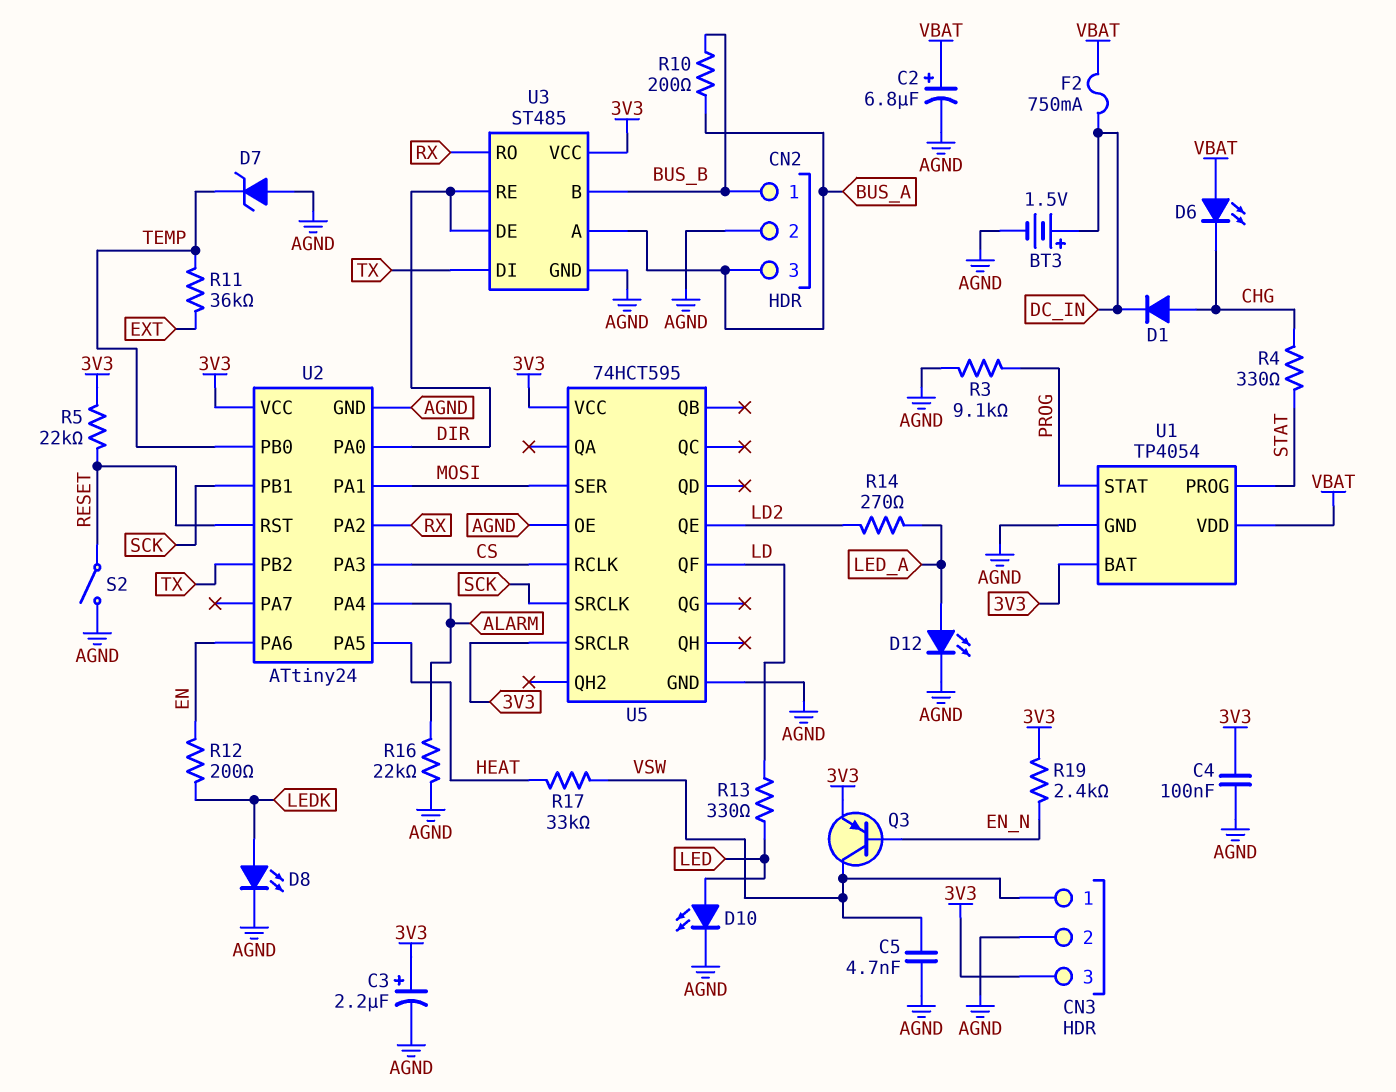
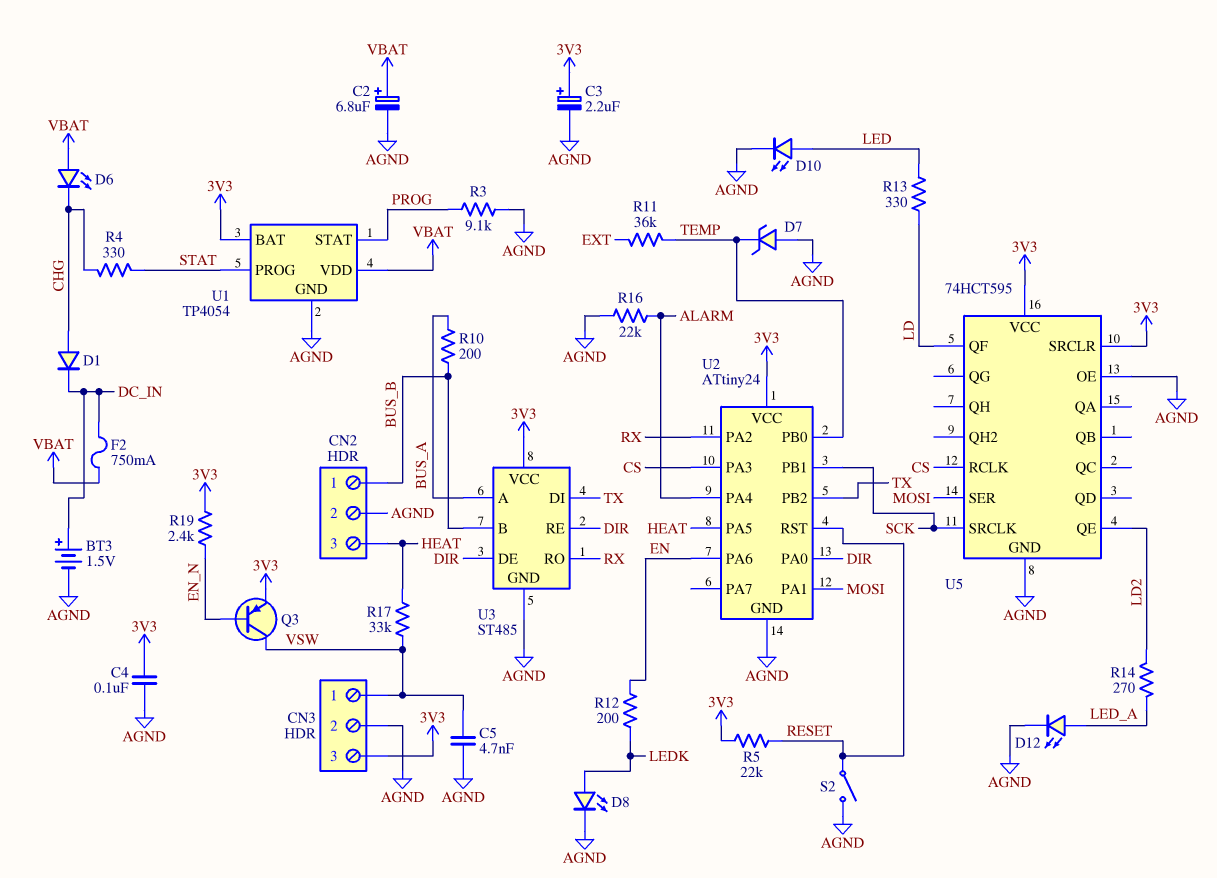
CN2 pin 3: BUS_A -> HEAT

